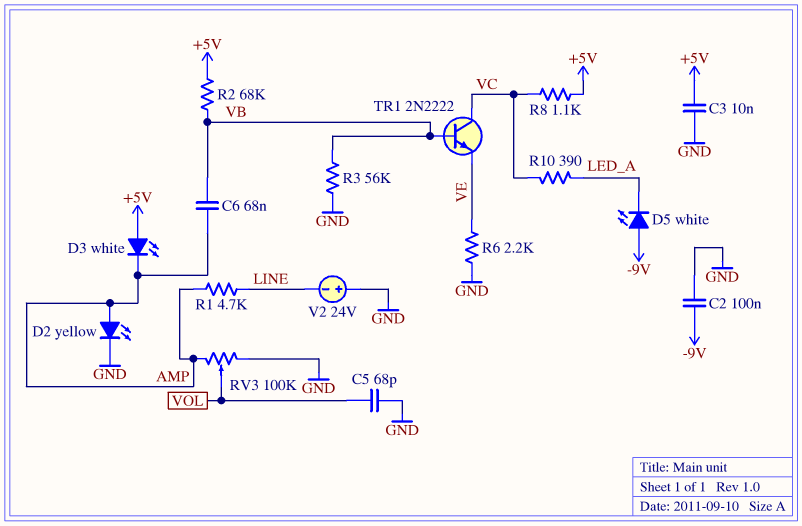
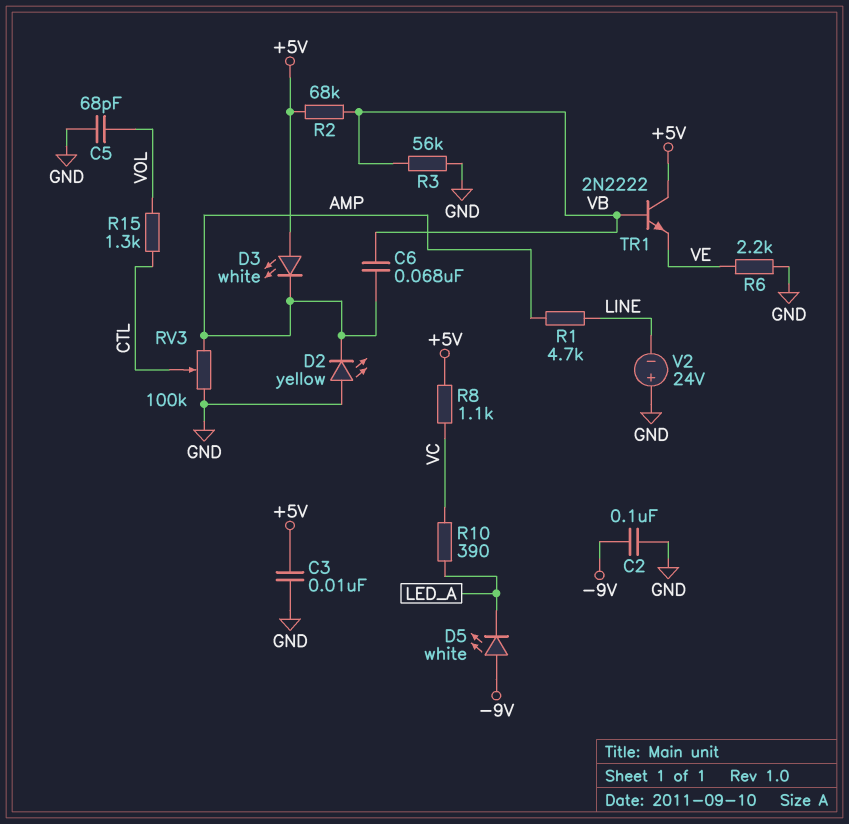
D2: LED yellow (A AMP, K GND) -> LED yellow (A GND, K AMP)
R15: none -> 1.3k (CTL, VOL)
RV3: 100k (AMP, GND, wiper VOL) -> 100k (AMP, GND, wiper CTL)
TR1: NPN 2N2222 (B VB, C VC, E VE) -> NPN 2N2222 (B VB, C +5V, E VE)

